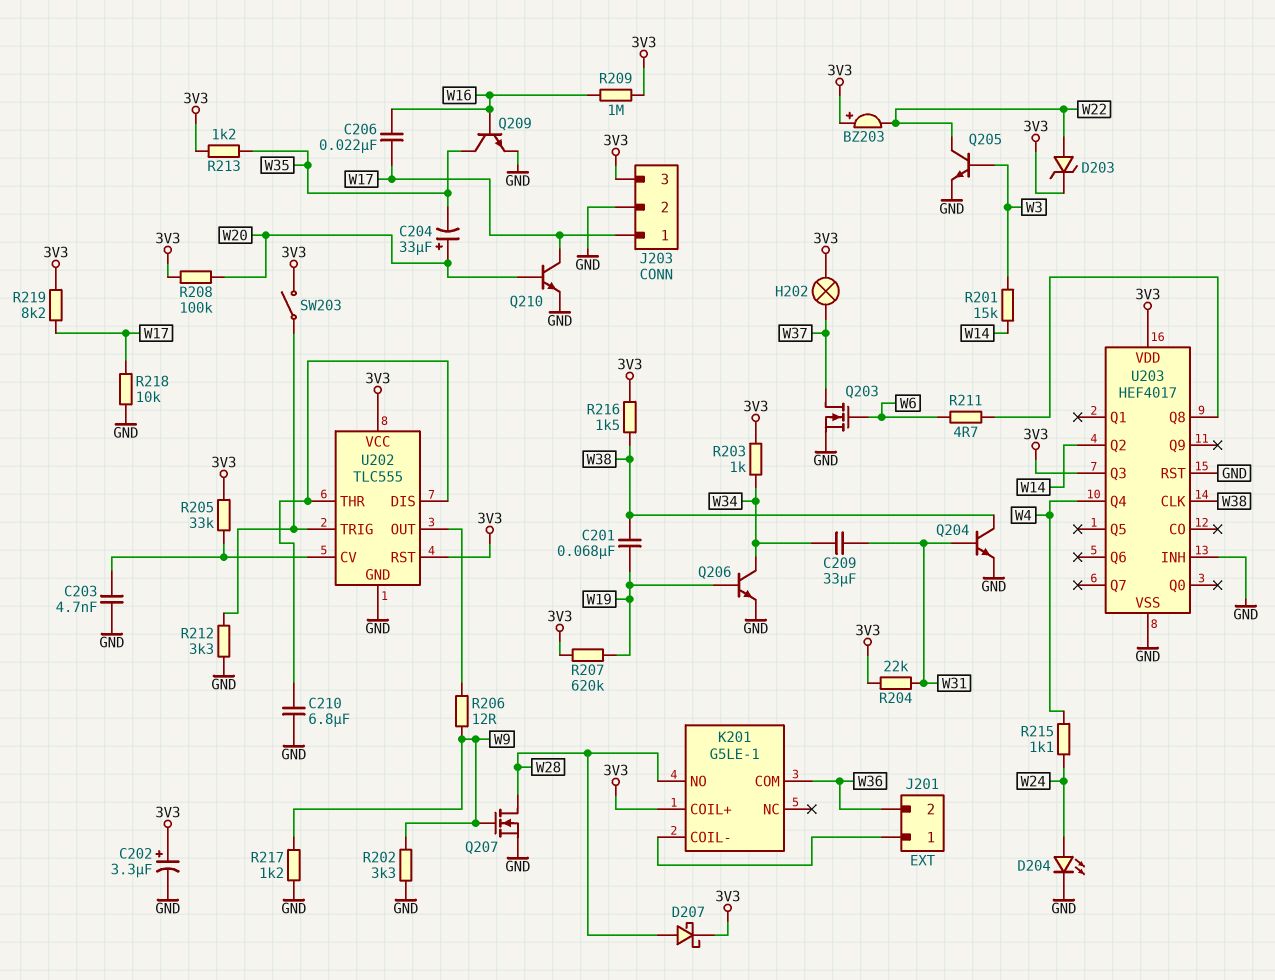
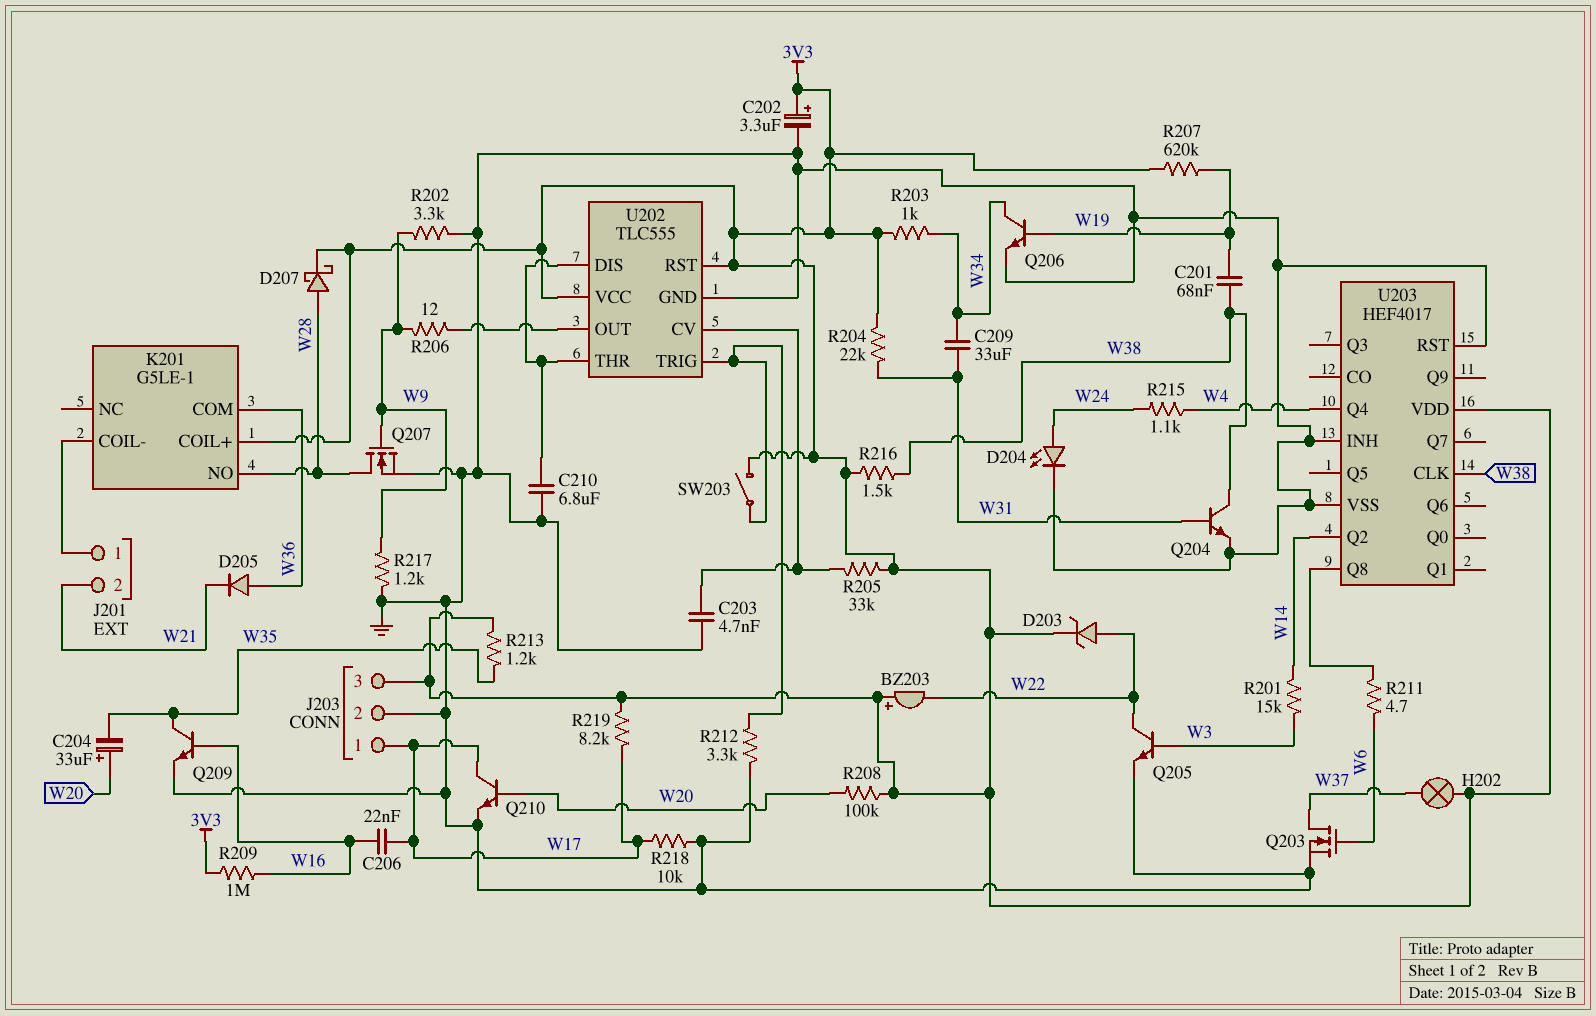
D205: none -> diode (A W36, K W21)
J201 pin 2: W36 -> W21
U203 pin Q3: 3V3 -> none

